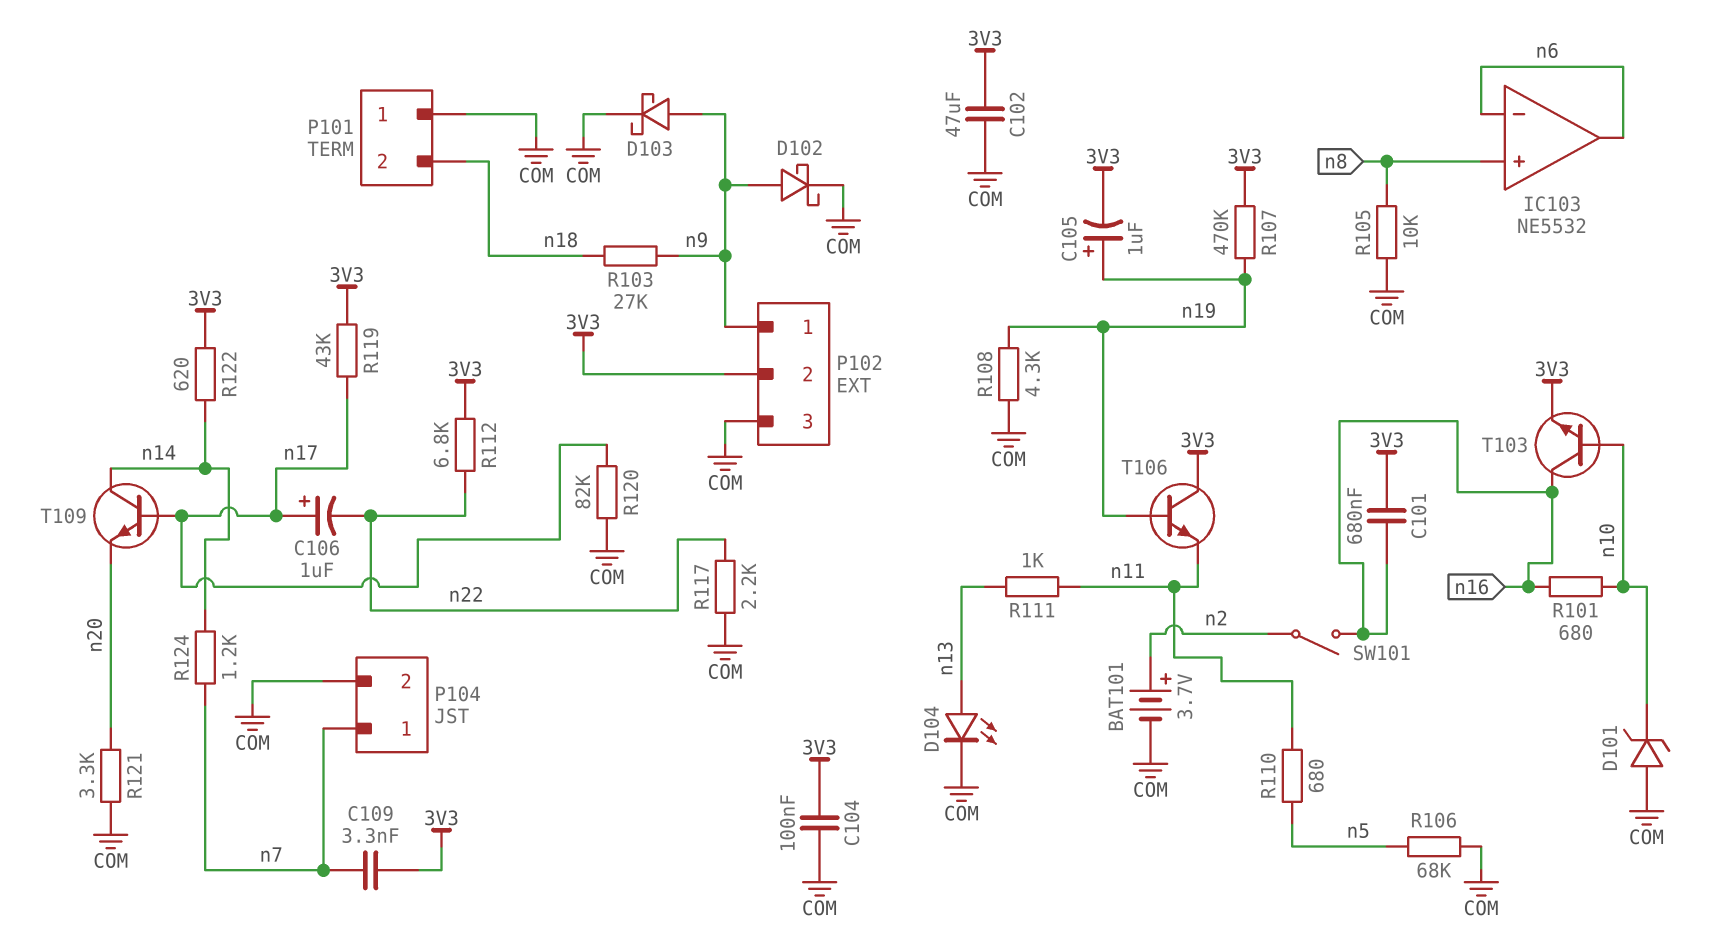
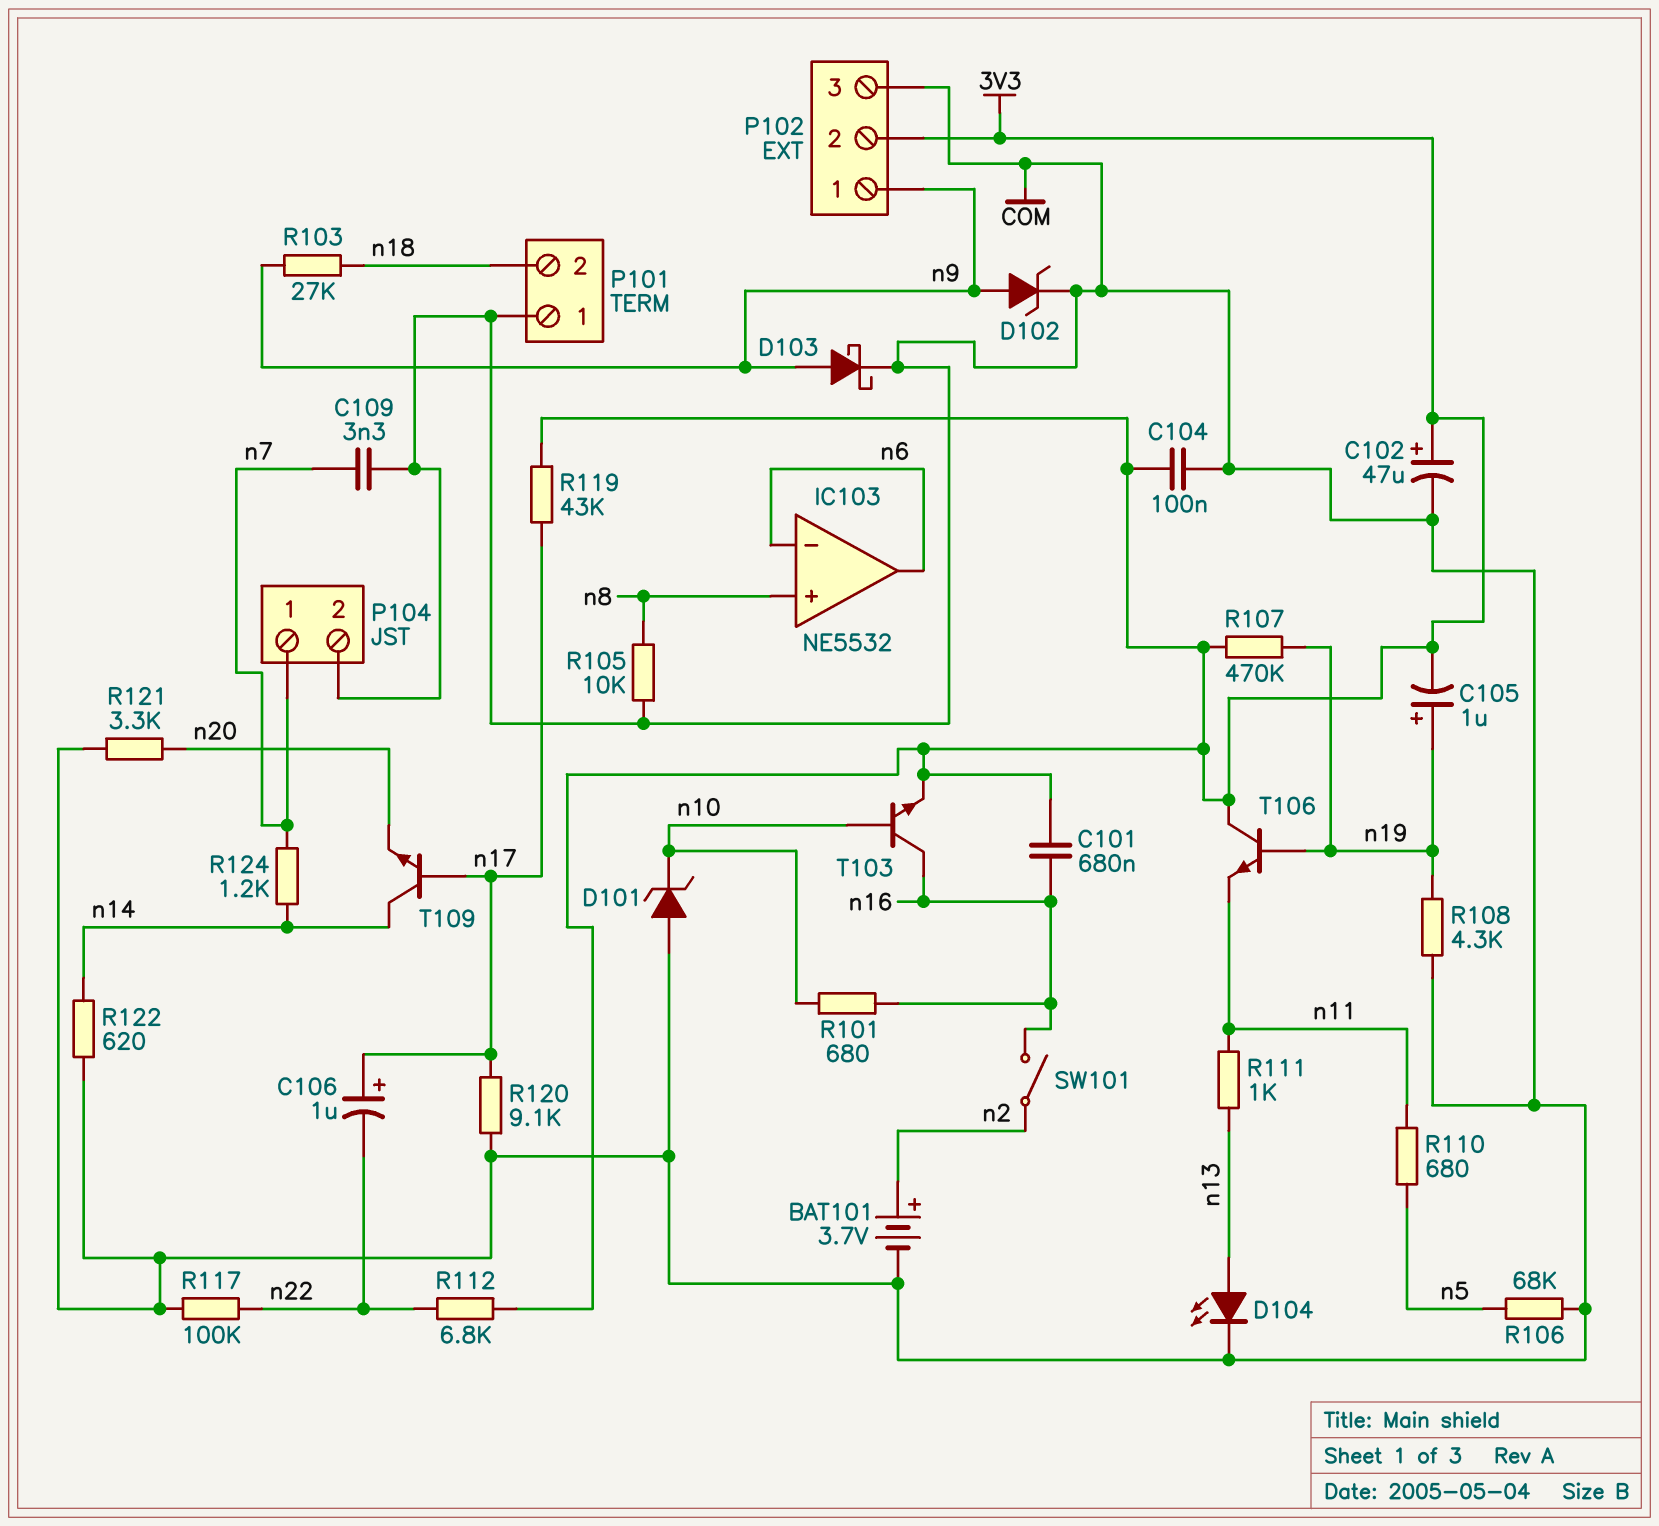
C102: 47uF (3V3, COM) -> 47uF (plus 3V3, minus COM)
C109: 3.3nF (3V3, n7) -> 3.3nF (COM, n7)
D102: schottky (A n9, K COM) -> zener (A n9, K COM)
R117: 2.2k (COM, n22) -> 100k (COM, n22)
R120: 82k (COM, n17) -> 9.1k (COM, n17)
R122: 620 (3V3, n14) -> 620 (COM, n14)

